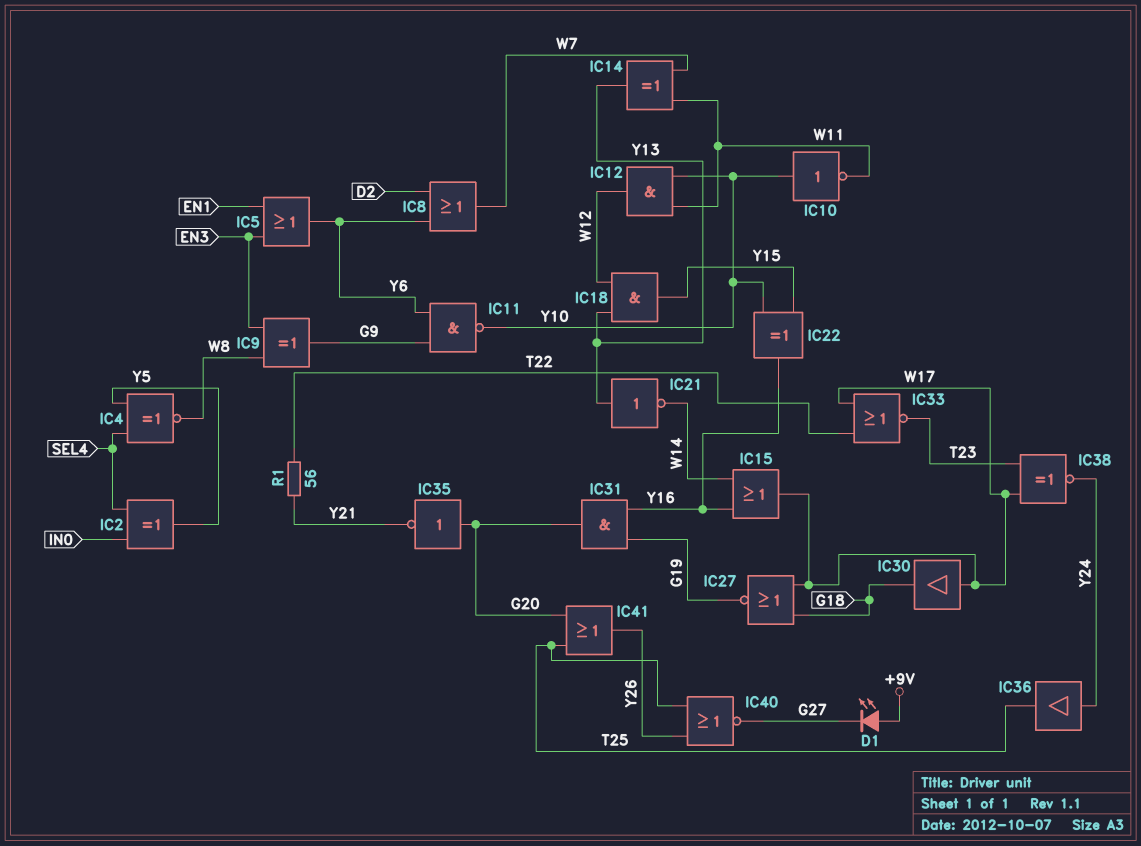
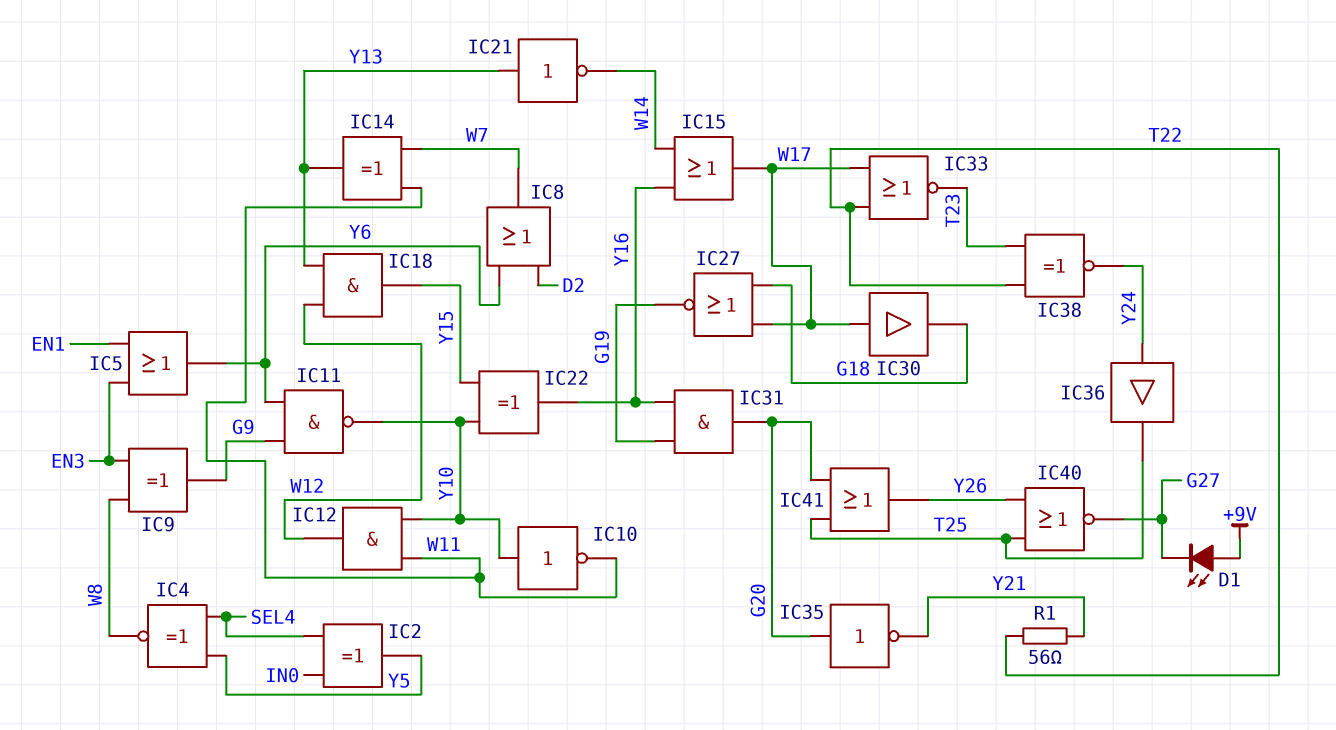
IC38: XNOR (in T23, in W17, out Y24) -> XNOR (in T22, in T23, out Y24)

